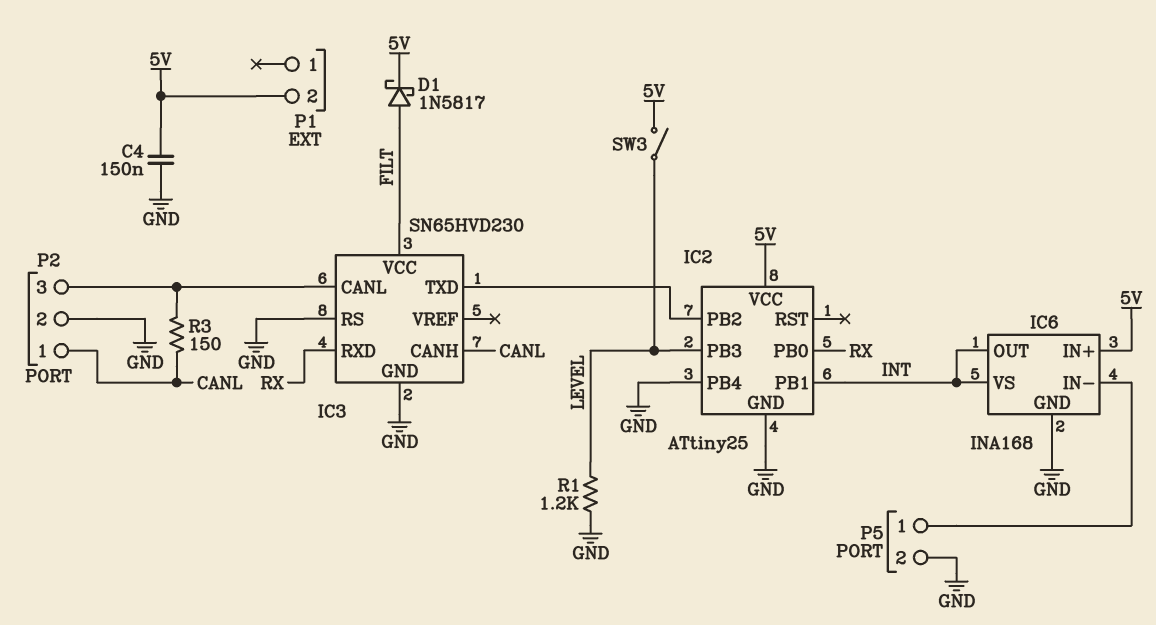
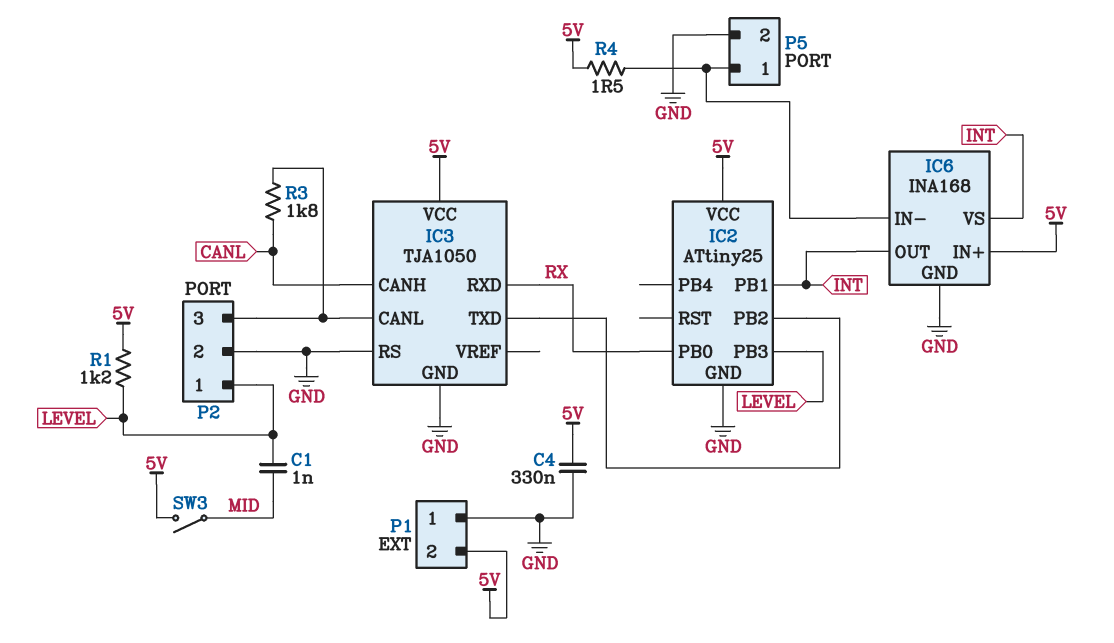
C1: none -> 1nF (LEVEL, MID)
C4: 150nF (5V, GND) -> 330nF (5V, GND)
D1: schottky 1N5817 (A FILT, K 5V) -> none
IC2 pin PB4: GND -> none
IC3: SN65HVD230 -> TJA1050
IC3 pin VCC: FILT -> 5V
P1 pin 1: none -> GND
P2 pin 1: CANL -> LEVEL
R1: 1.2k (GND, LEVEL) -> 1.2k (5V, LEVEL)
R3: 150 (CANL, IC3/CANL) -> 1.8k (CANL, IC3/CANL)
R4: none -> 1.5 (5V, IC6/IN-)
SW3: switch (5V, LEVEL) -> switch (5V, MID)

